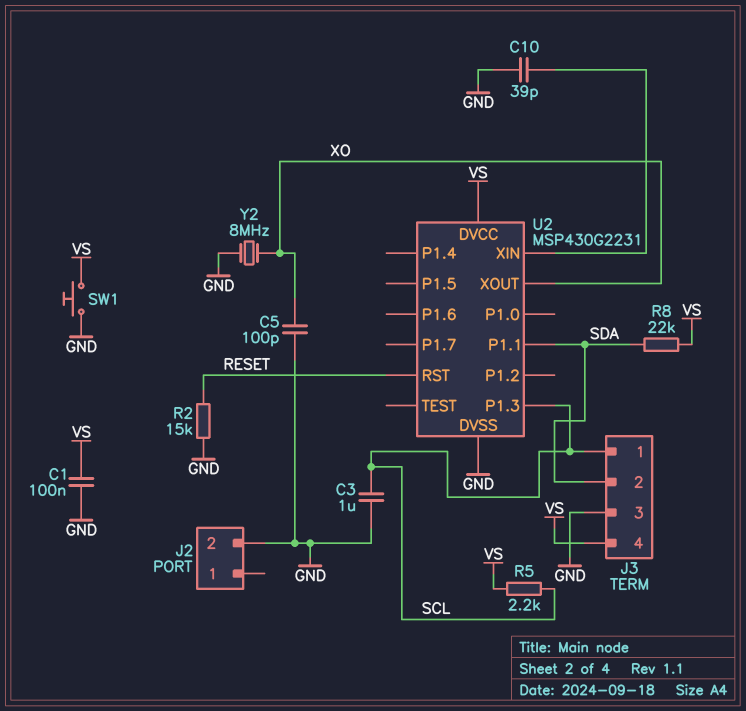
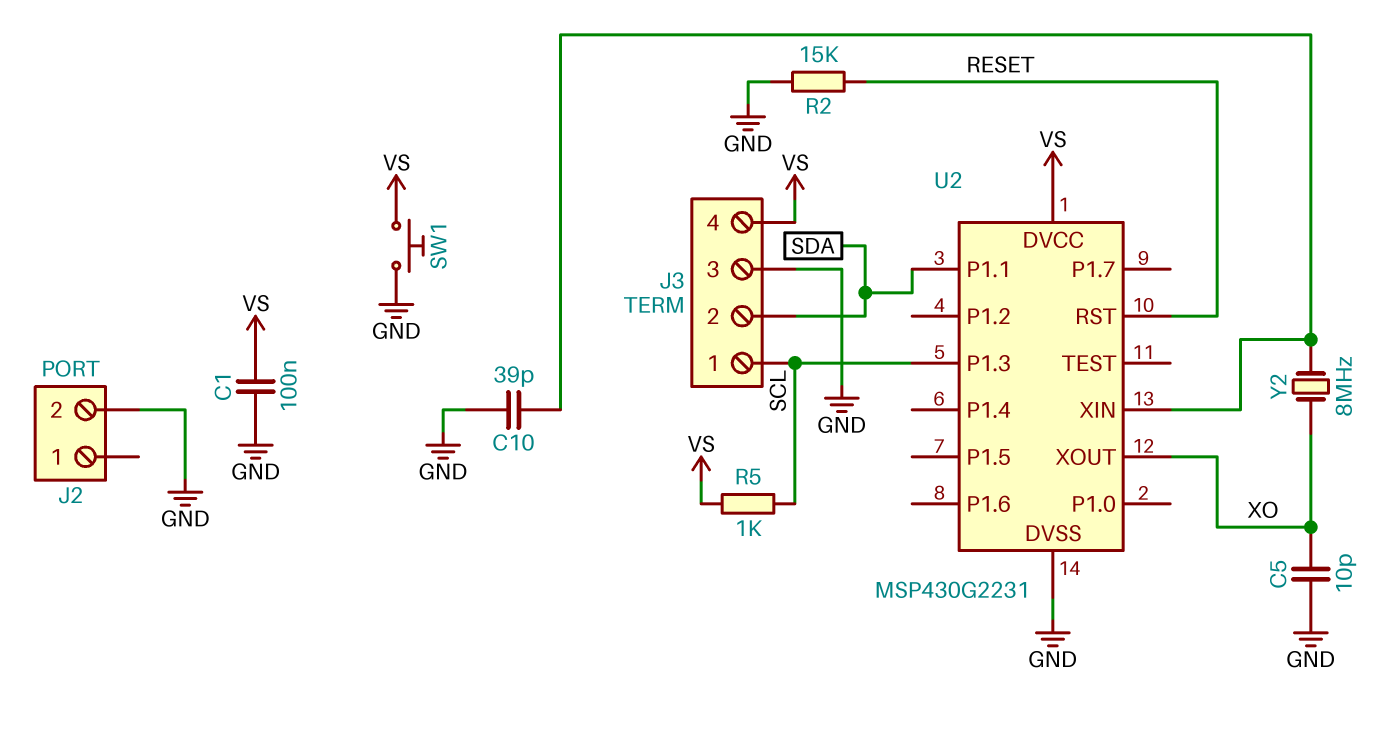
C3: 1uF (GND, SCL) -> none
C5: 100pF (GND, XO) -> 10pF (GND, XO)
R5: 2.2k (SCL, VS) -> 1k (SCL, VS)
R8: 22k (SDA, VS) -> none
Y2: 8MHz (GND, XO) -> 8MHz (U2/XIN, XO)

